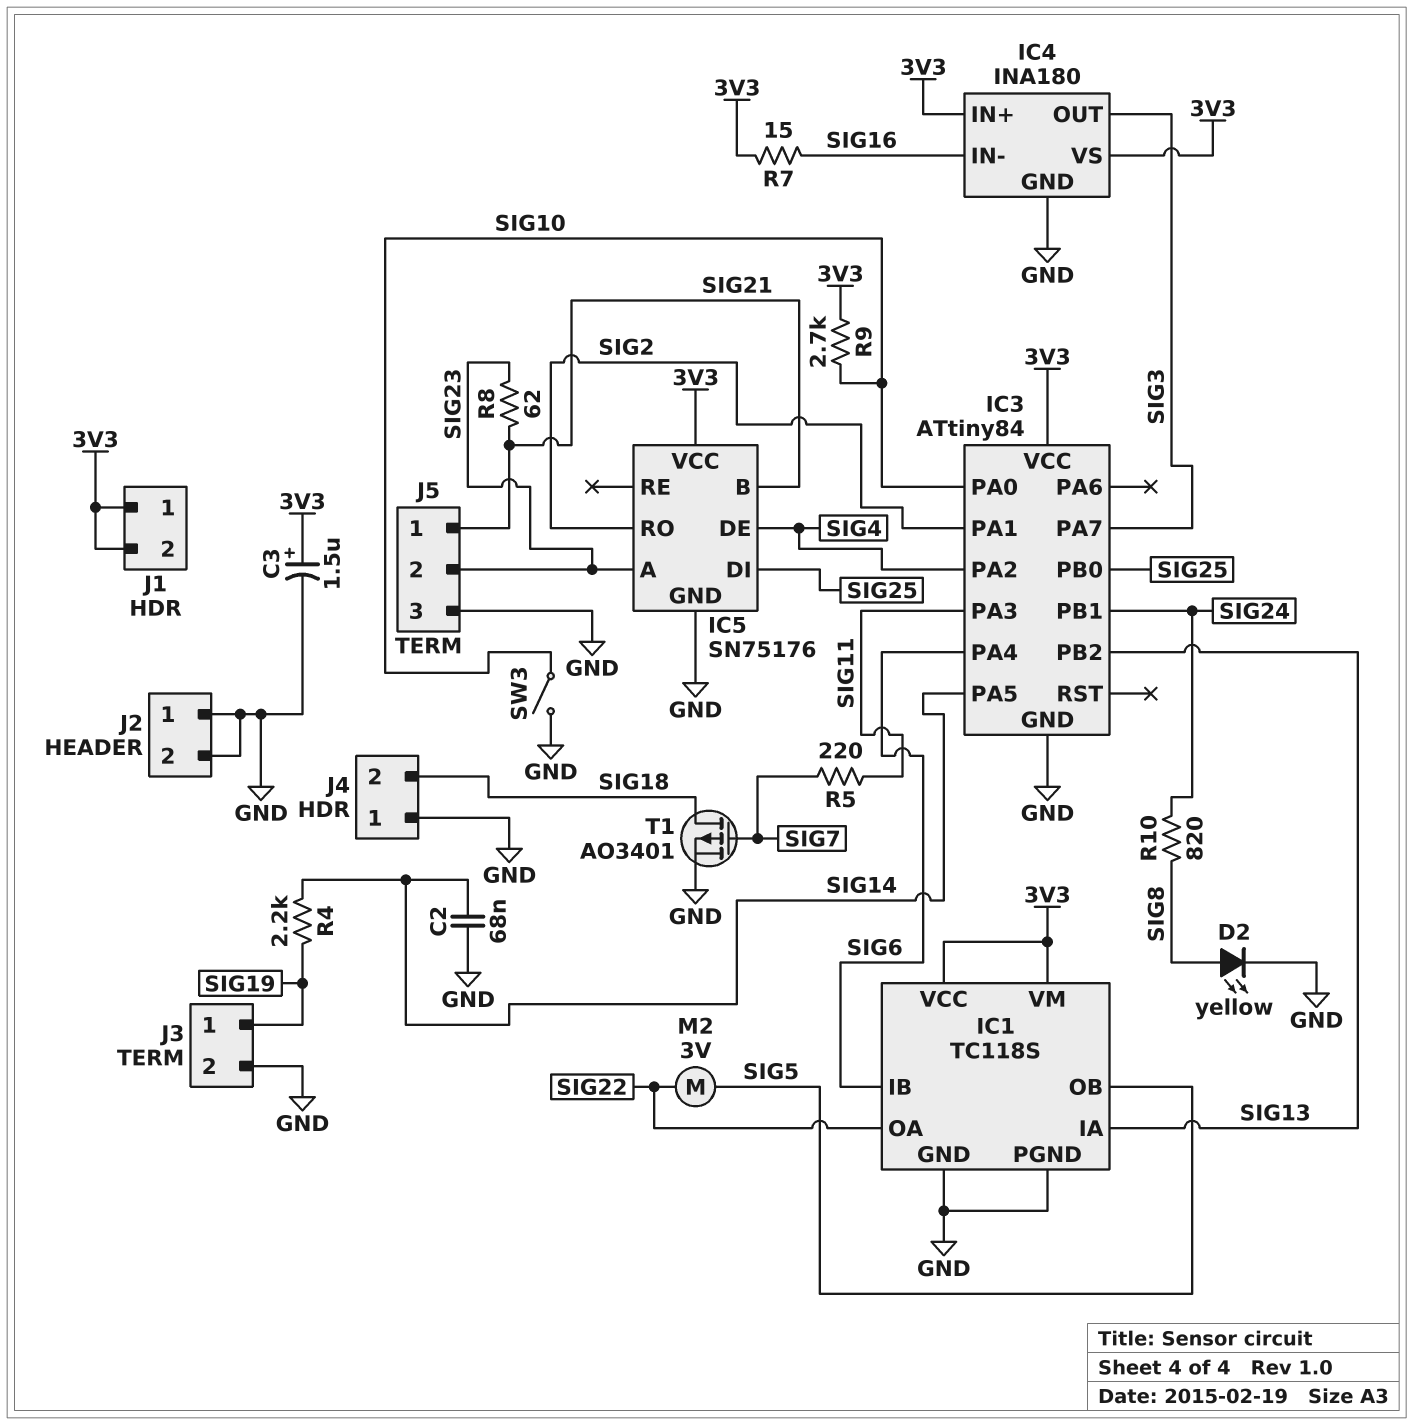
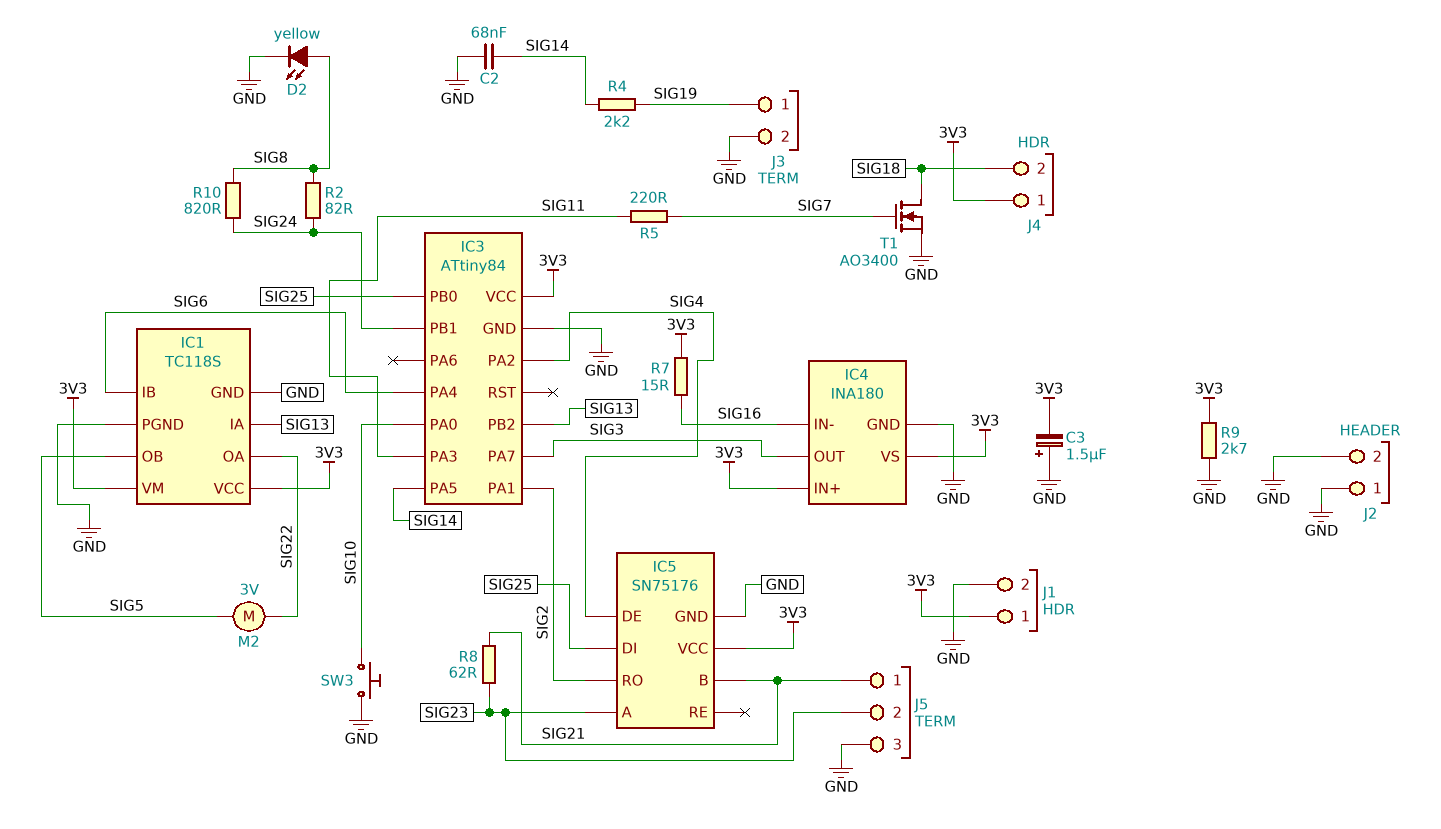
C3: 1.5uF (plus 3V3, minus GND) -> 1.5uF (plus GND, minus 3V3)
J1 pin 2: 3V3 -> GND
J4 pin 1: GND -> 3V3
R2: none -> 82 (SIG8, SIG24)
R9: 2.7k (3V3, SIG10) -> 2.7k (3V3, GND)
SW3: switch (GND, SIG10) -> button (GND, SIG10)
T1: PMOS AO3401 (G SIG7, D SIG18, S GND) -> NMOS AO3400 (G SIG7, D SIG18, S GND)

